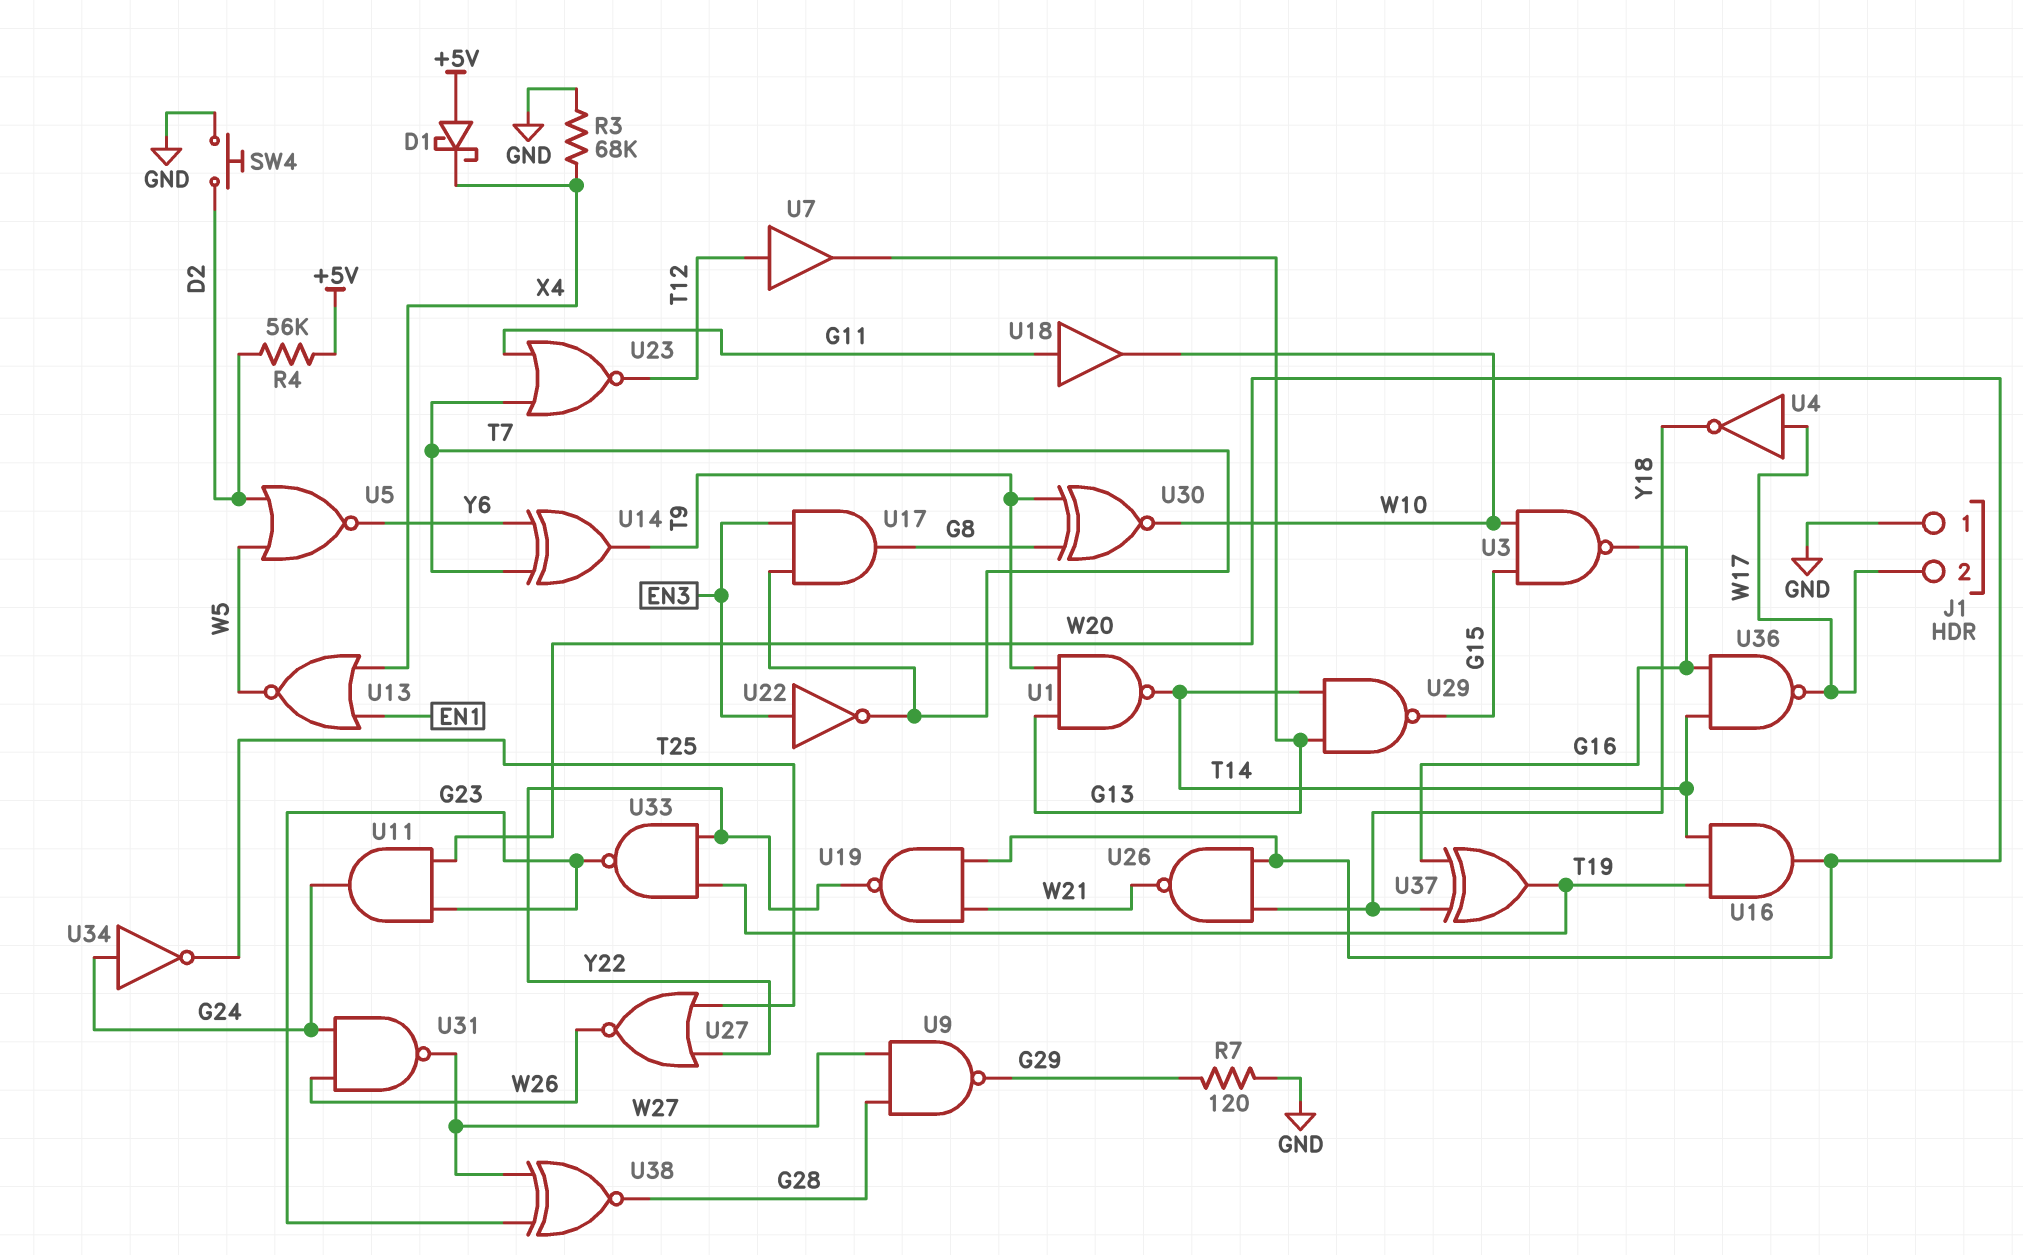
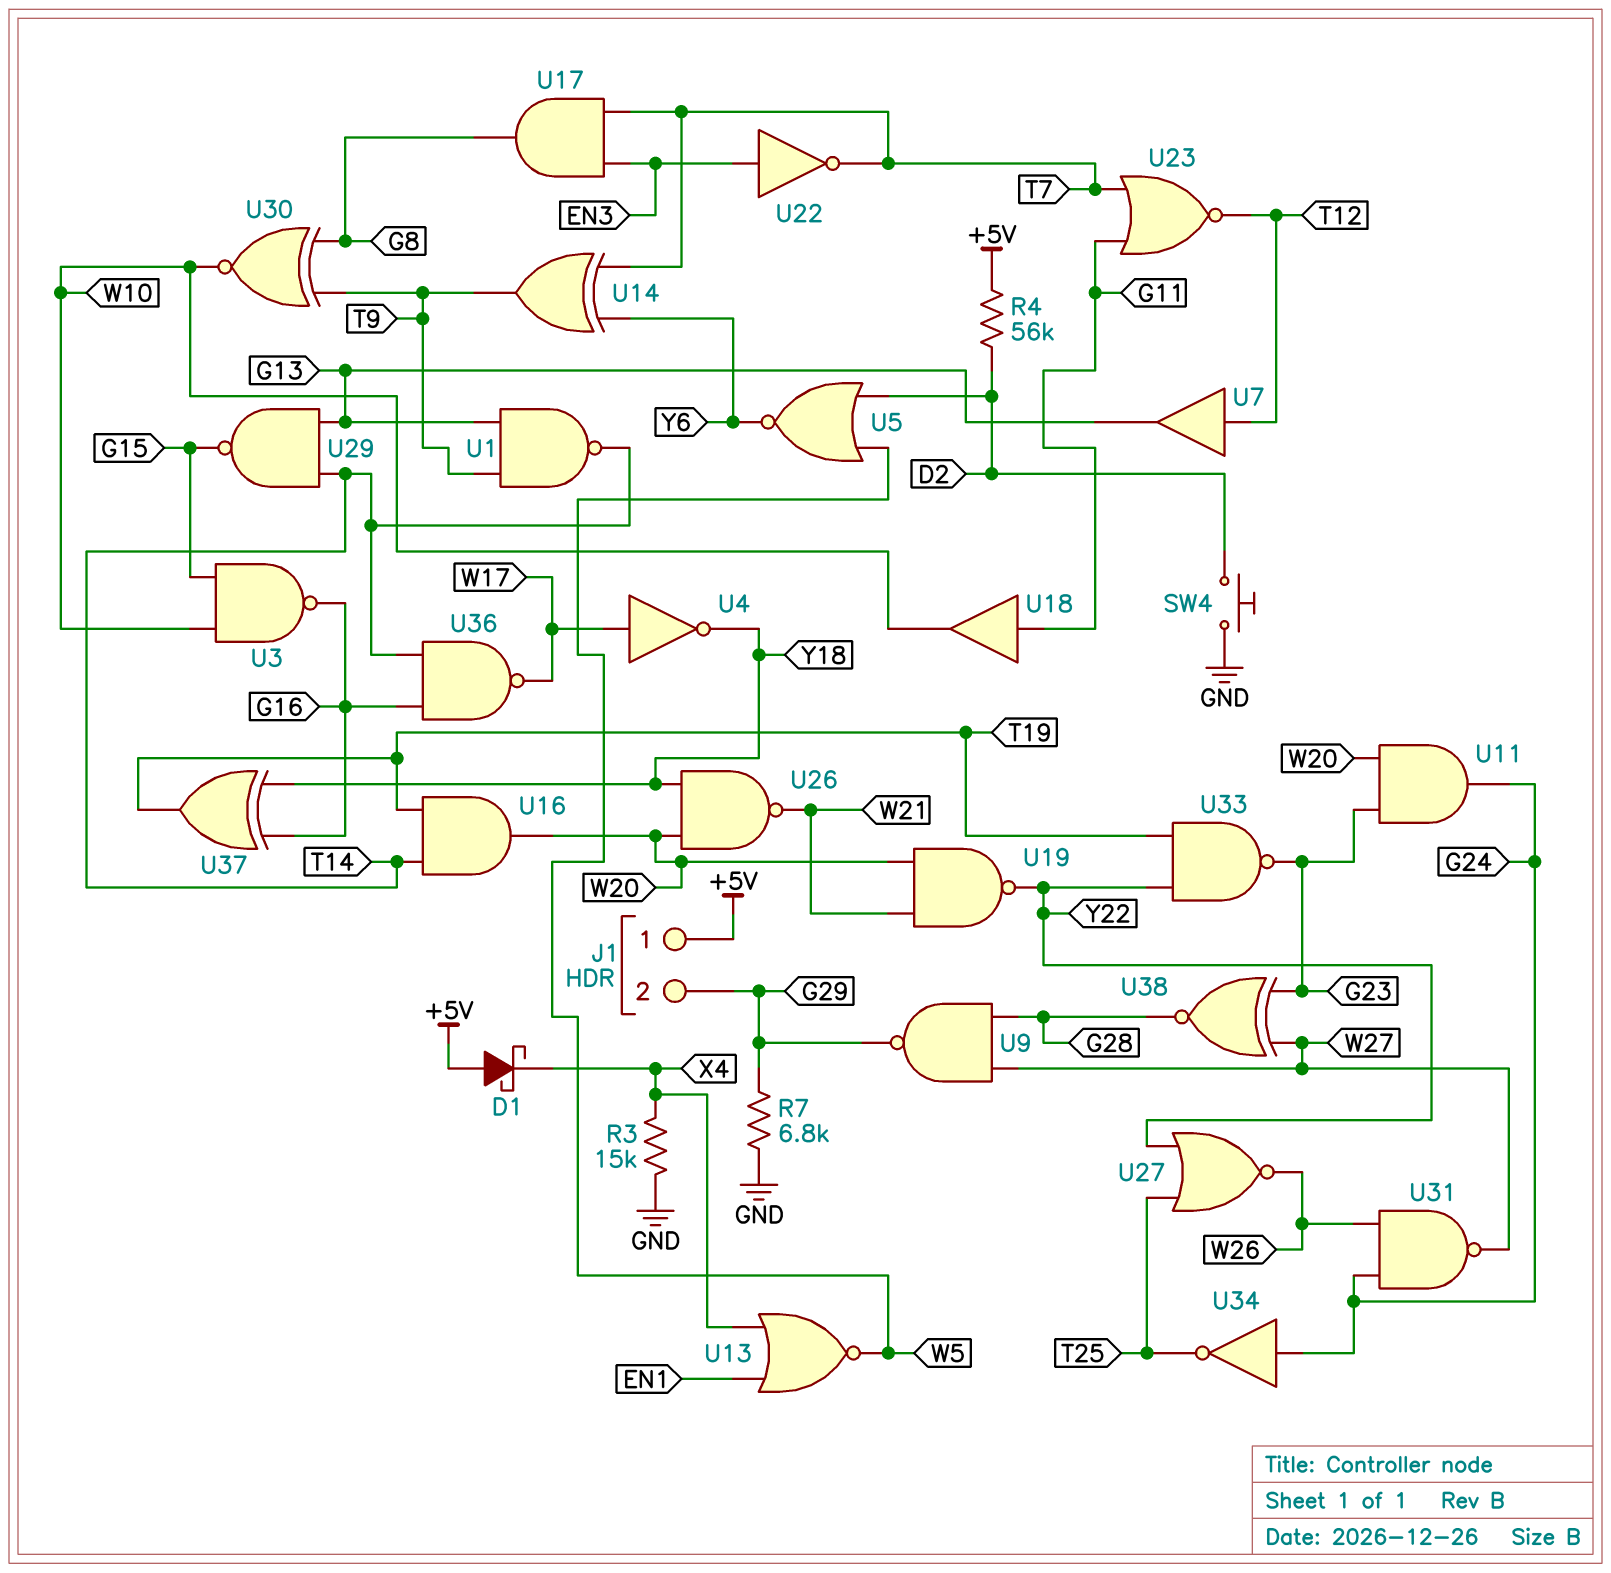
J1 pin 1: GND -> +5V
J1 pin 2: W17 -> G29
R3: 68k (GND, X4) -> 15k (GND, X4)
R7: 120 (G29, GND) -> 6.8k (G29, GND)

